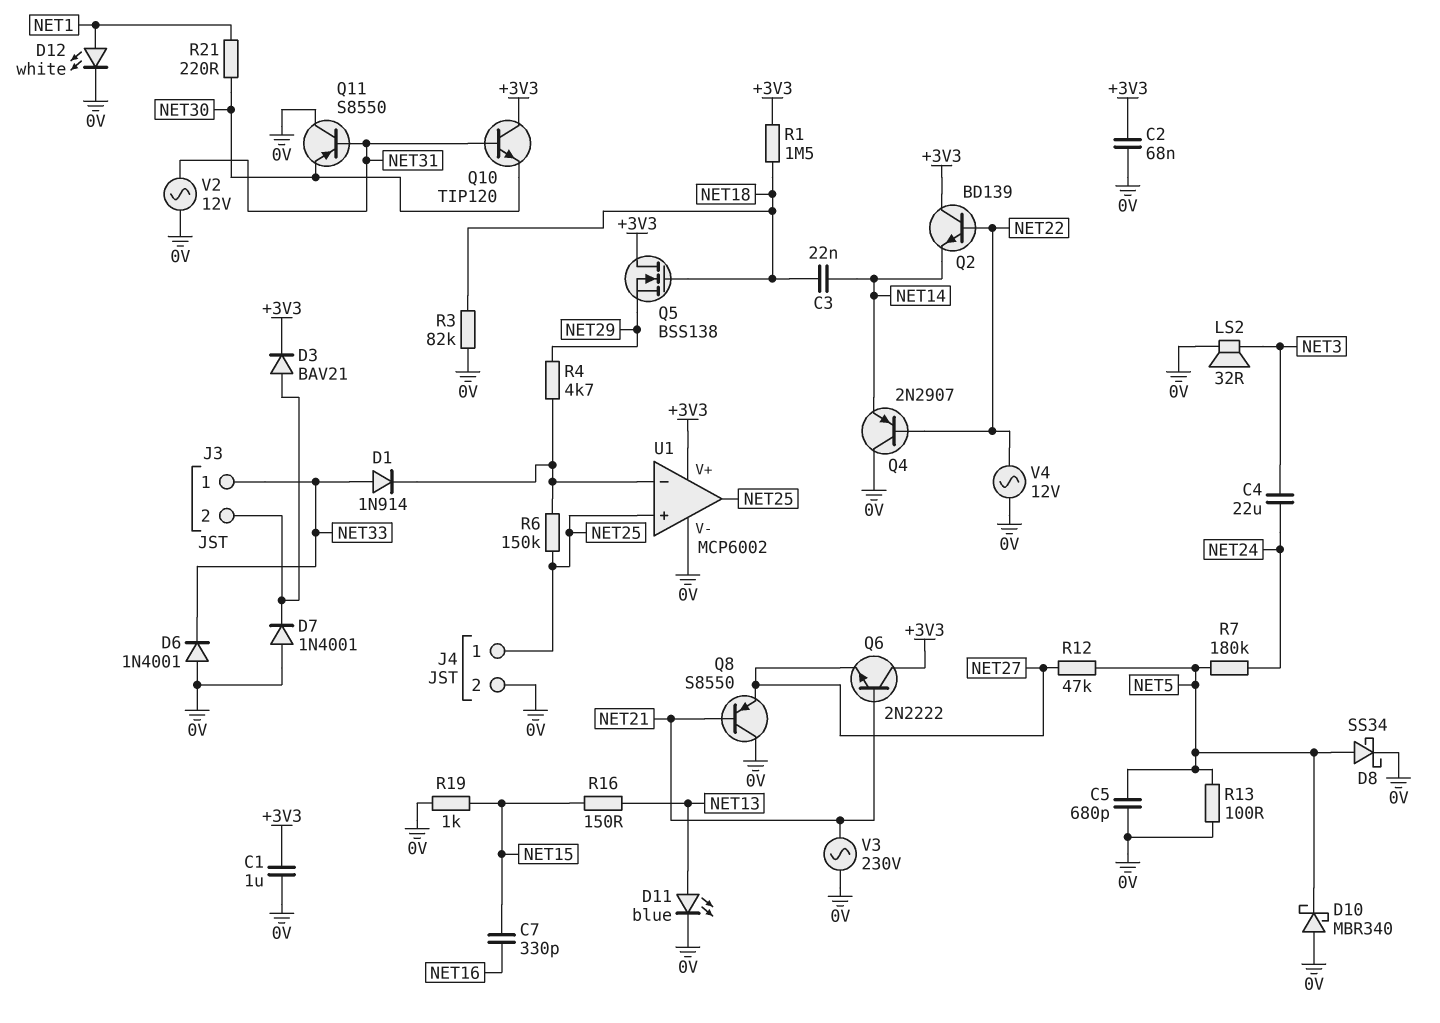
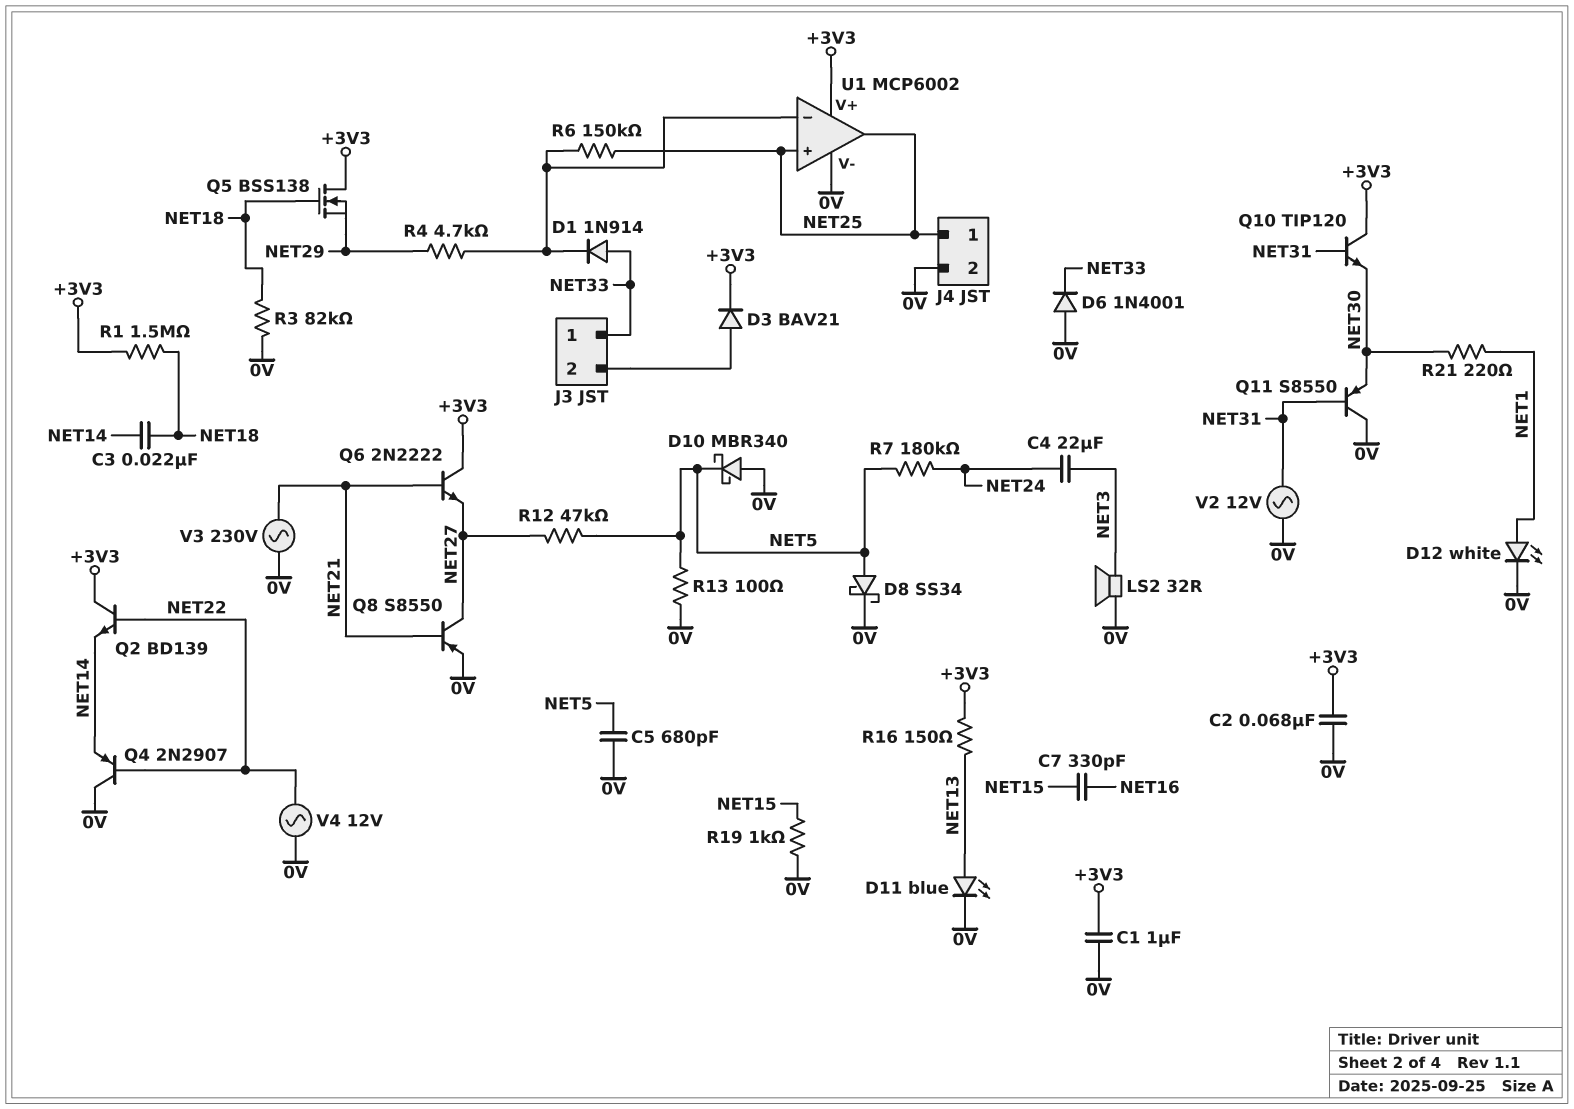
D7: diode 1N4001 (A 0V, K J3/2) -> none
Q8: PNP S8550 (B NET21, C 0V, E NET27) -> PNP S8550 (B NET21, C NET27, E 0V)
R16: 150 (NET13, NET15) -> 150 (+3V3, NET13)

